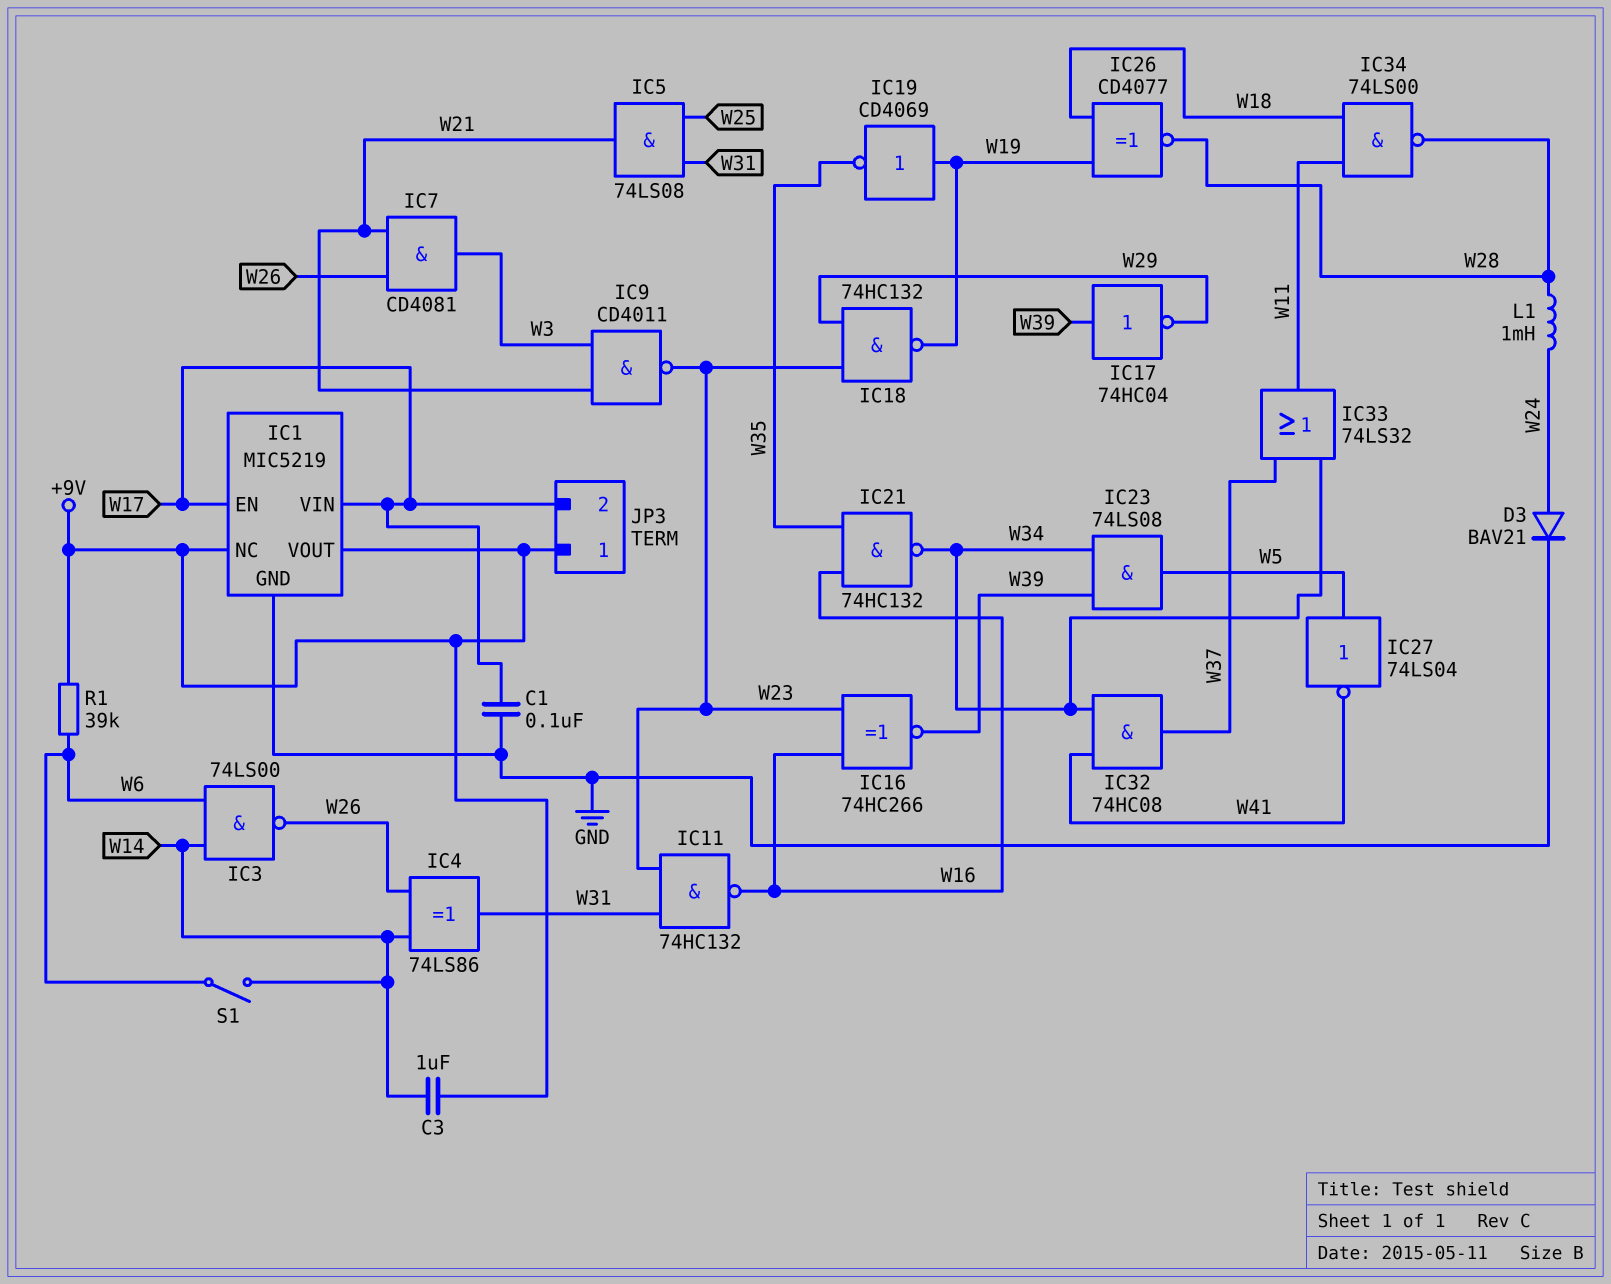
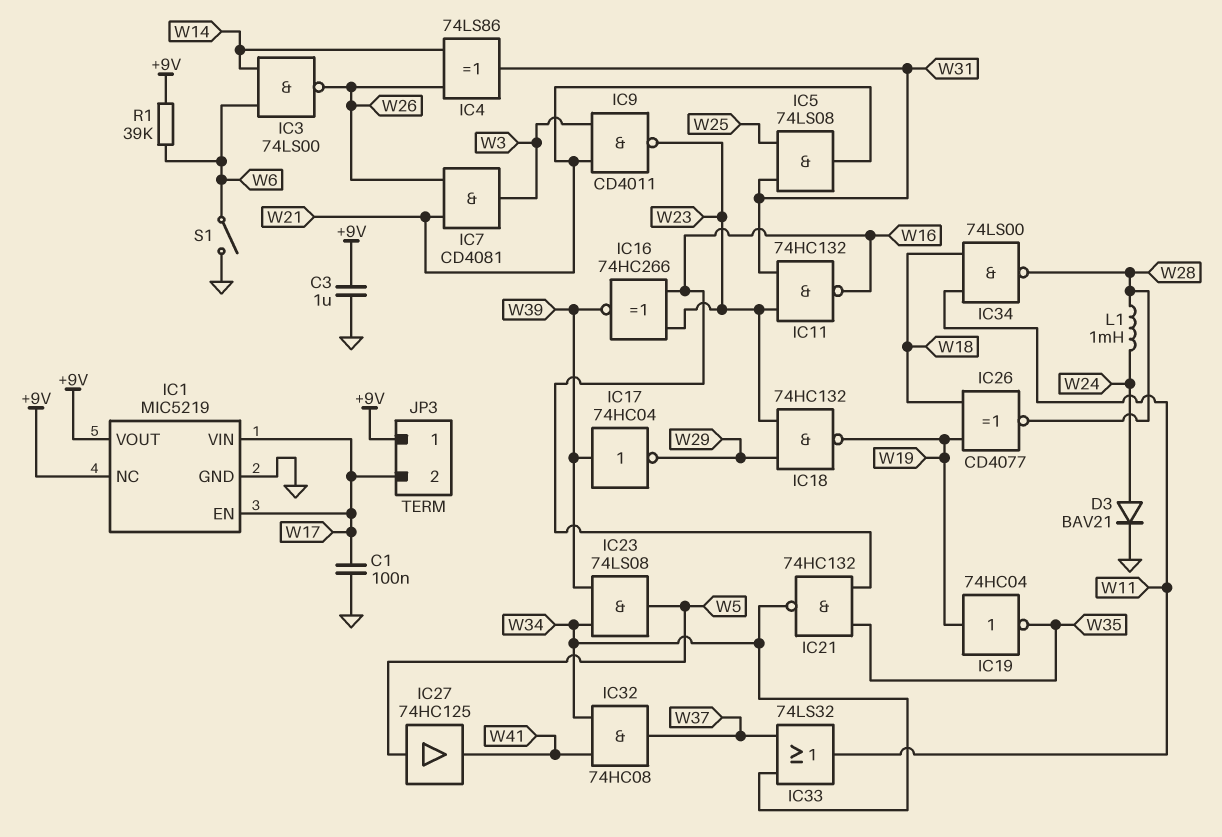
C3: 1uF (+9V, W14) -> 1uF (+9V, GND)
IC19: NOT CD4069 (in W19, out W35) -> NOT 74HC04 (in W19, out W35)
IC27: NOT 74LS04 (in W5, out W41) -> buffer 74HC125 (in W5, out W41)
S1: switch (W6, W14) -> switch (GND, W6)

